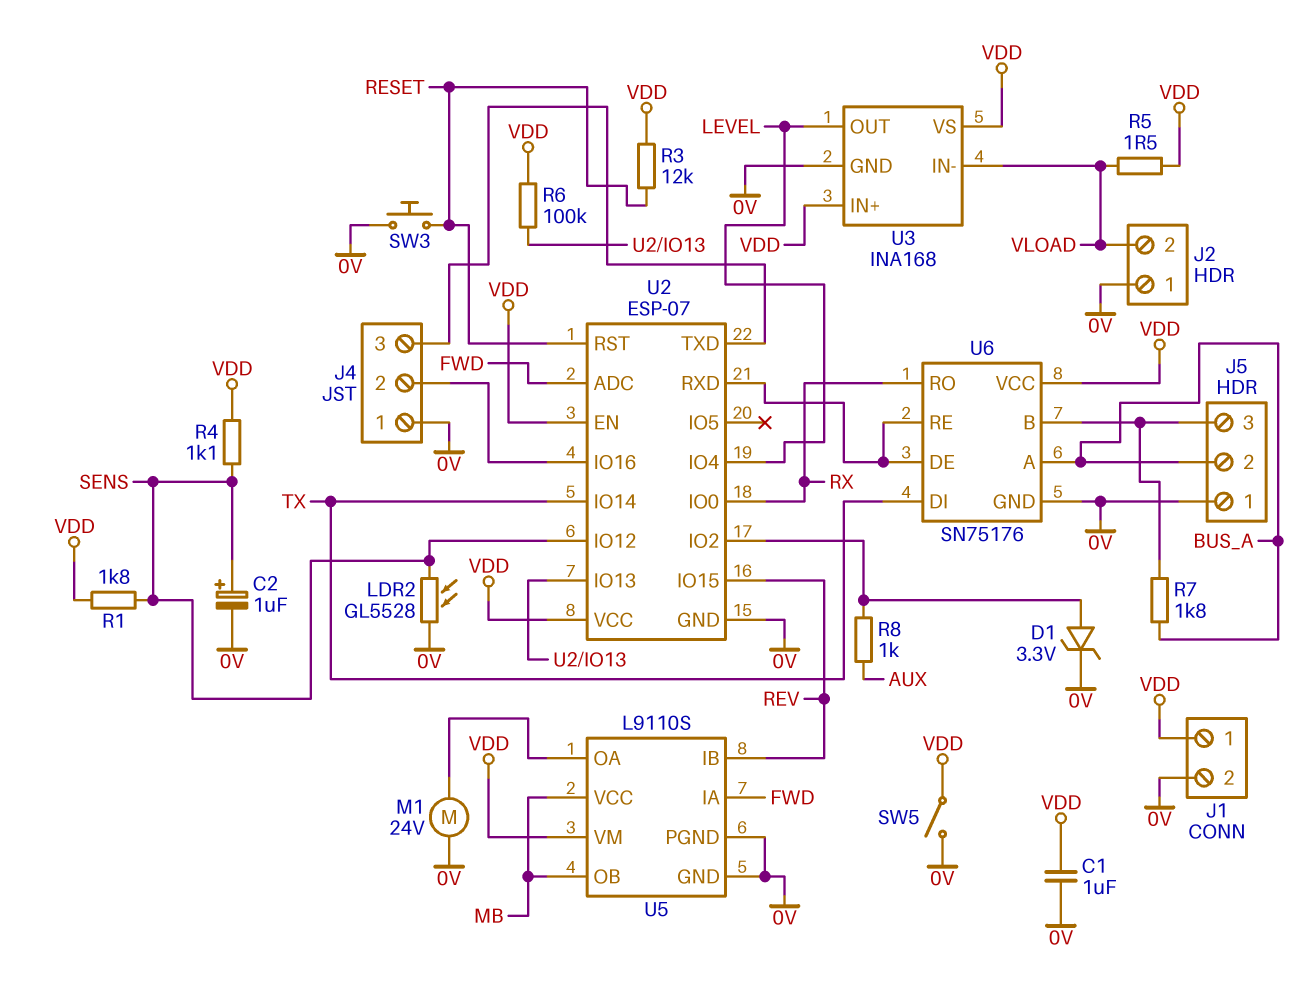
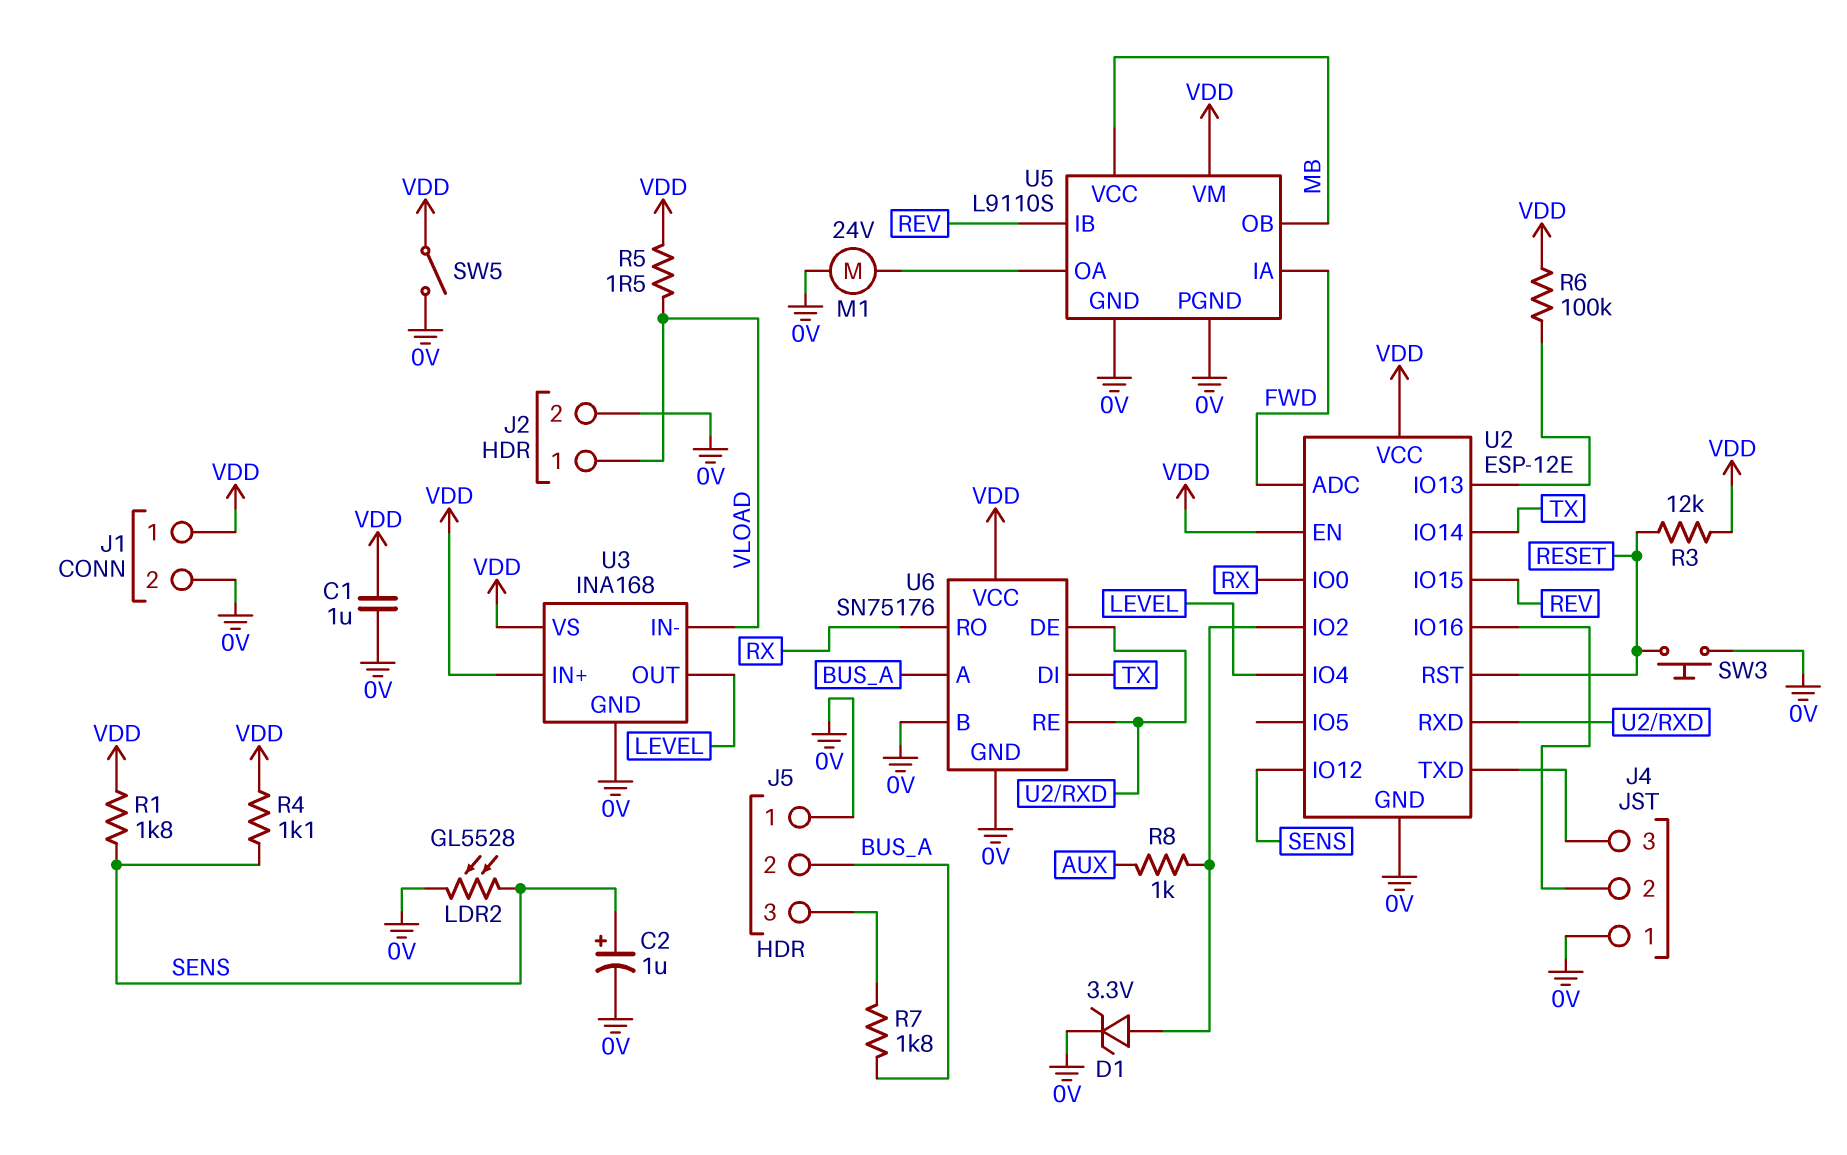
J2 pin 1: 0V -> VLOAD
J2 pin 2: VLOAD -> 0V
U2: ESP-07 -> ESP-12E
U6 pin B: J5/3 -> 0V

